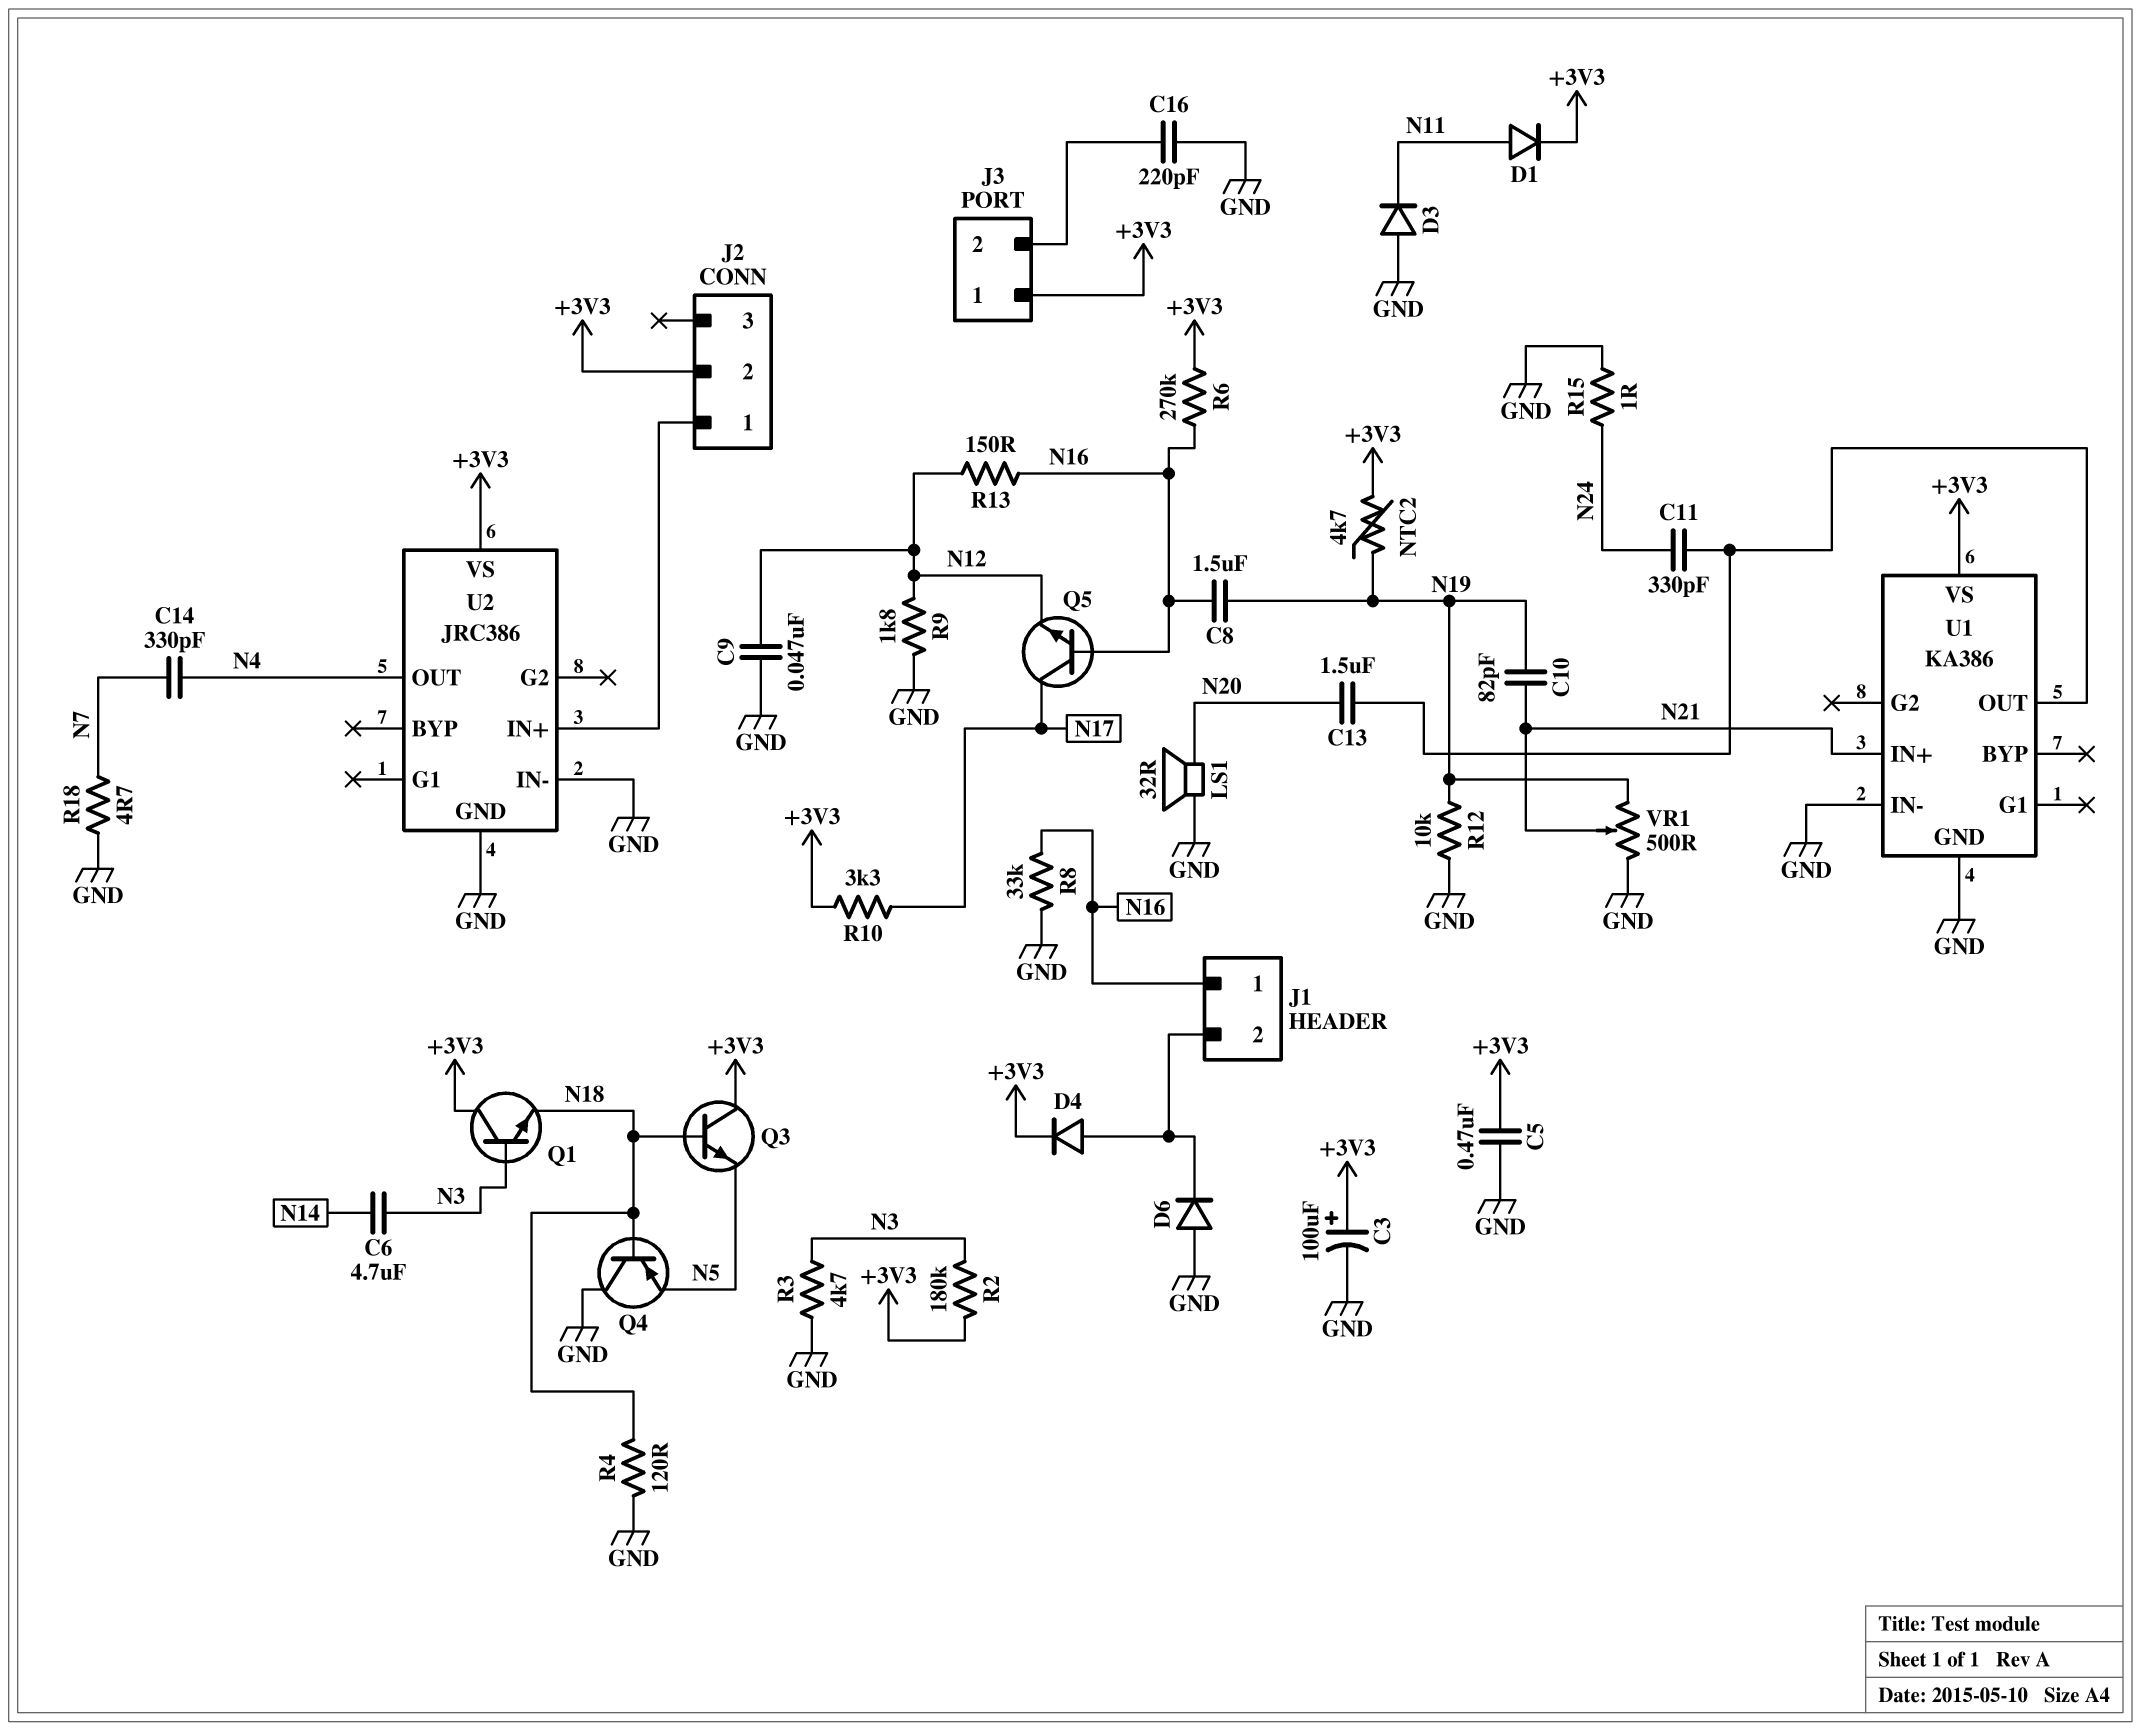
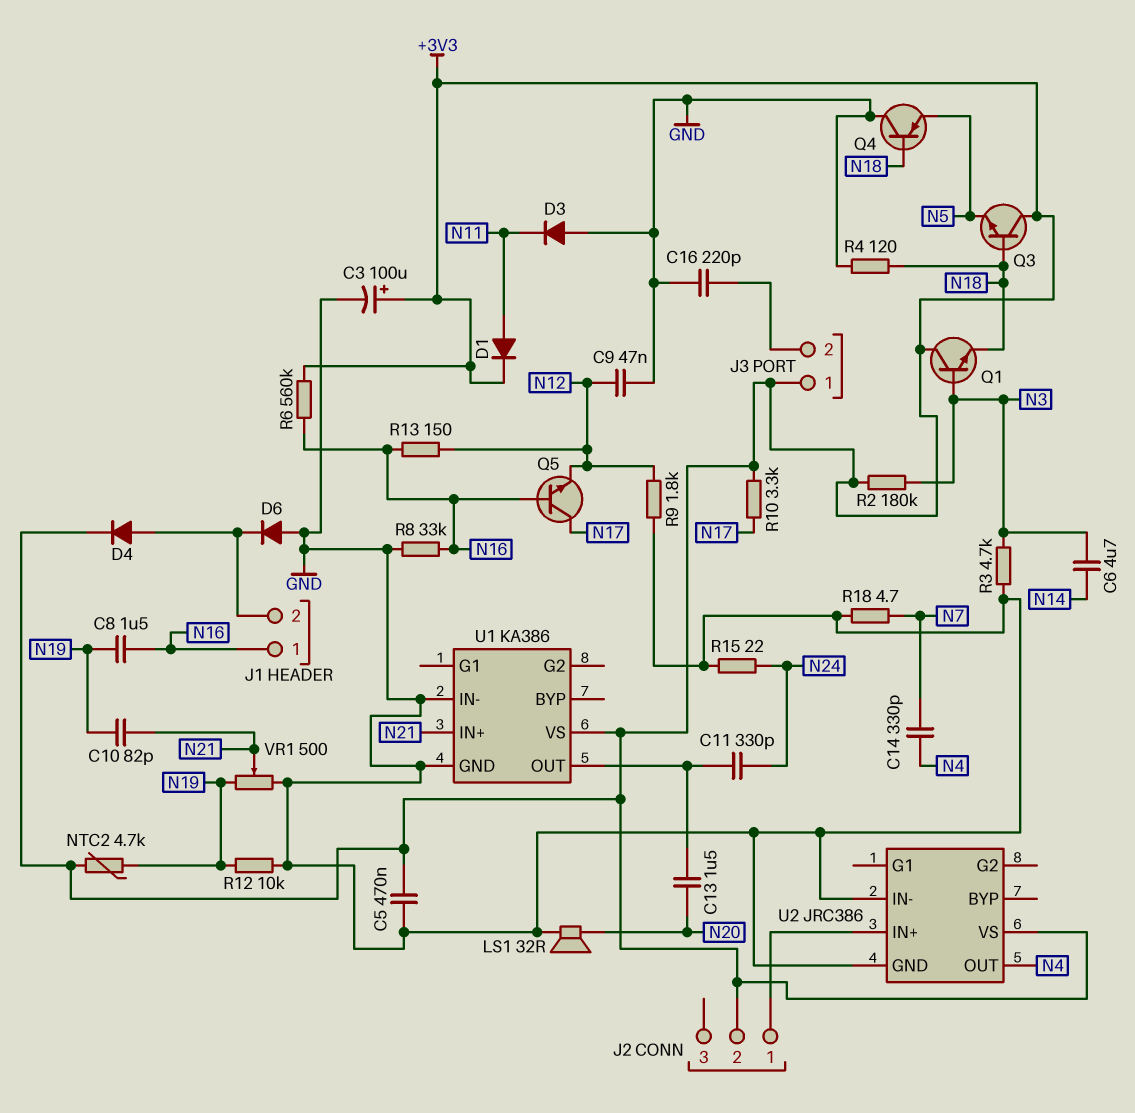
R6: 270k (+3V3, N16) -> 560k (+3V3, N16)
R15: 1 (GND, N24) -> 22 (GND, N24)

